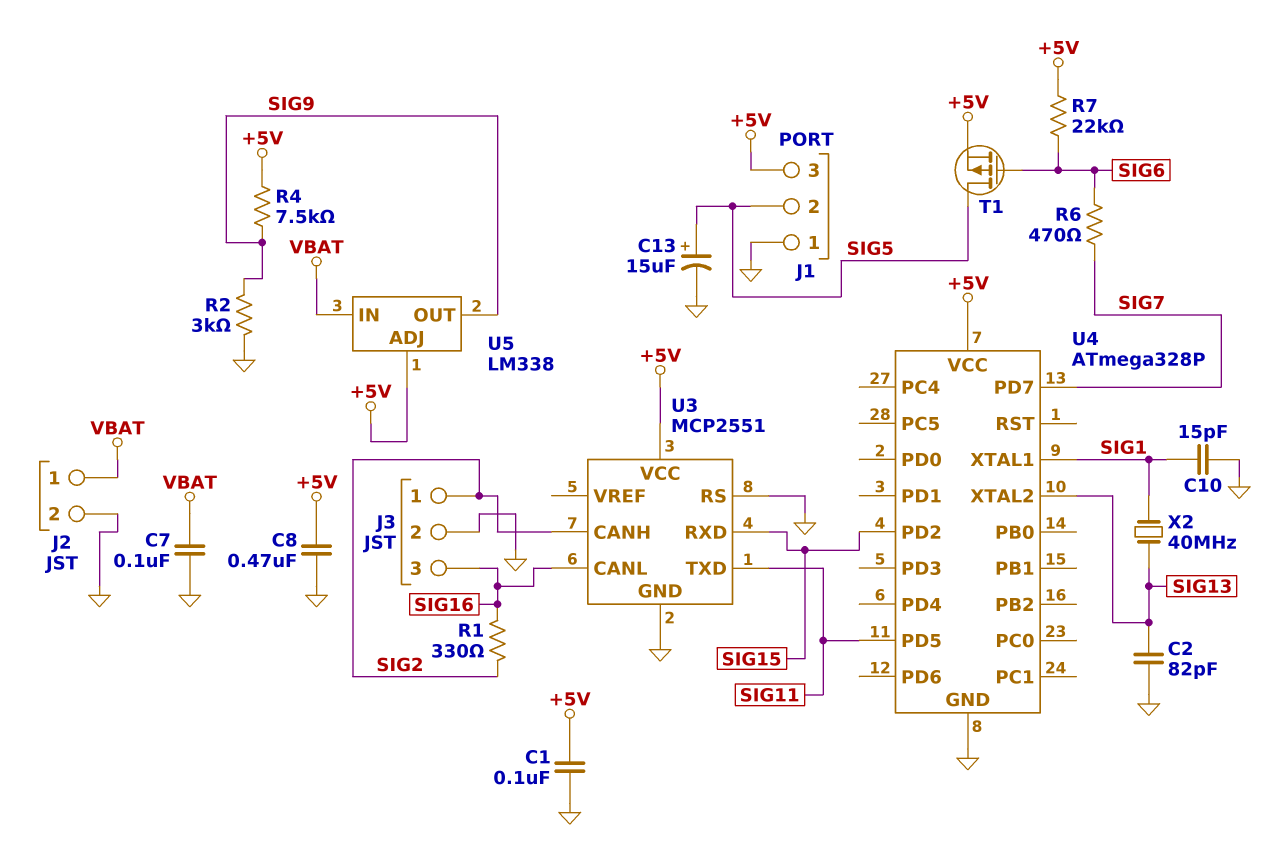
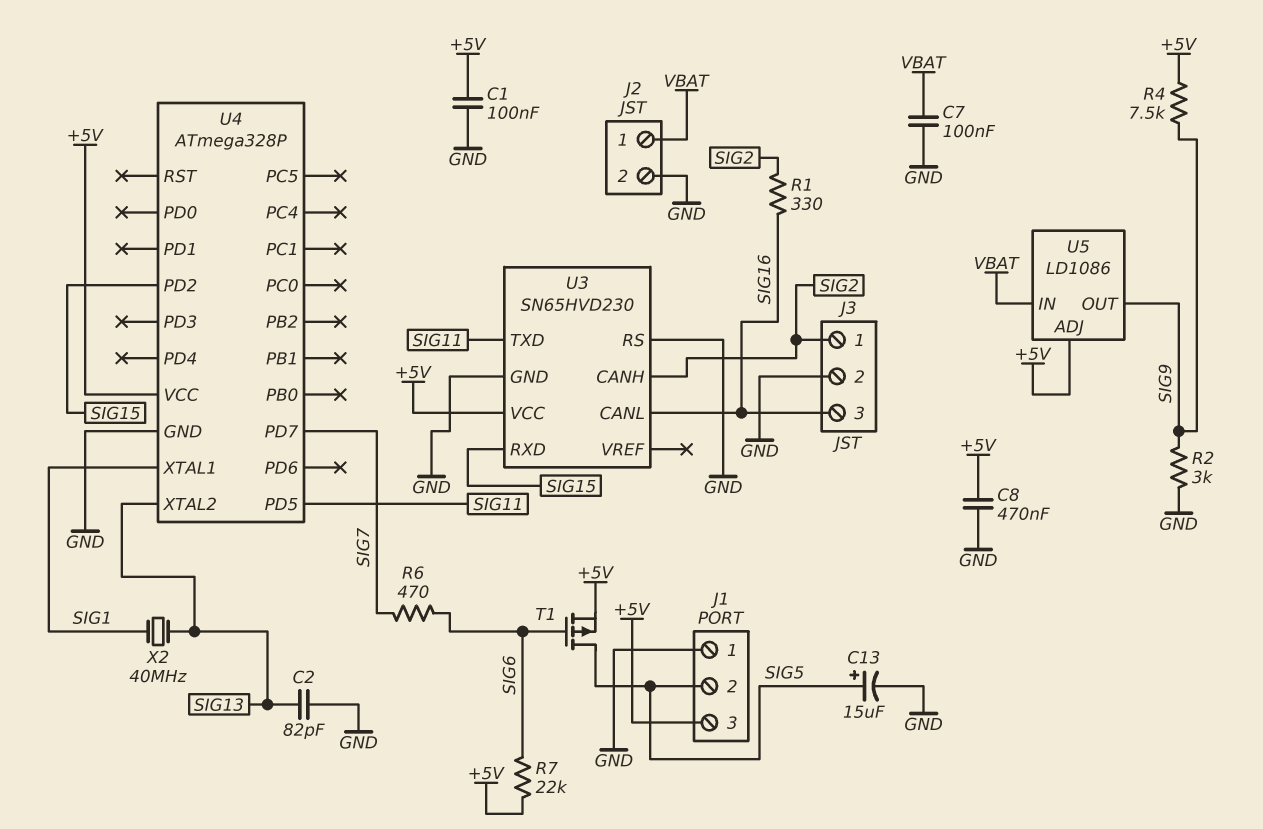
C10: 15pF (GND, SIG1) -> none
U3: MCP2551 -> SN65HVD230
U5: LM338 -> LD1086

